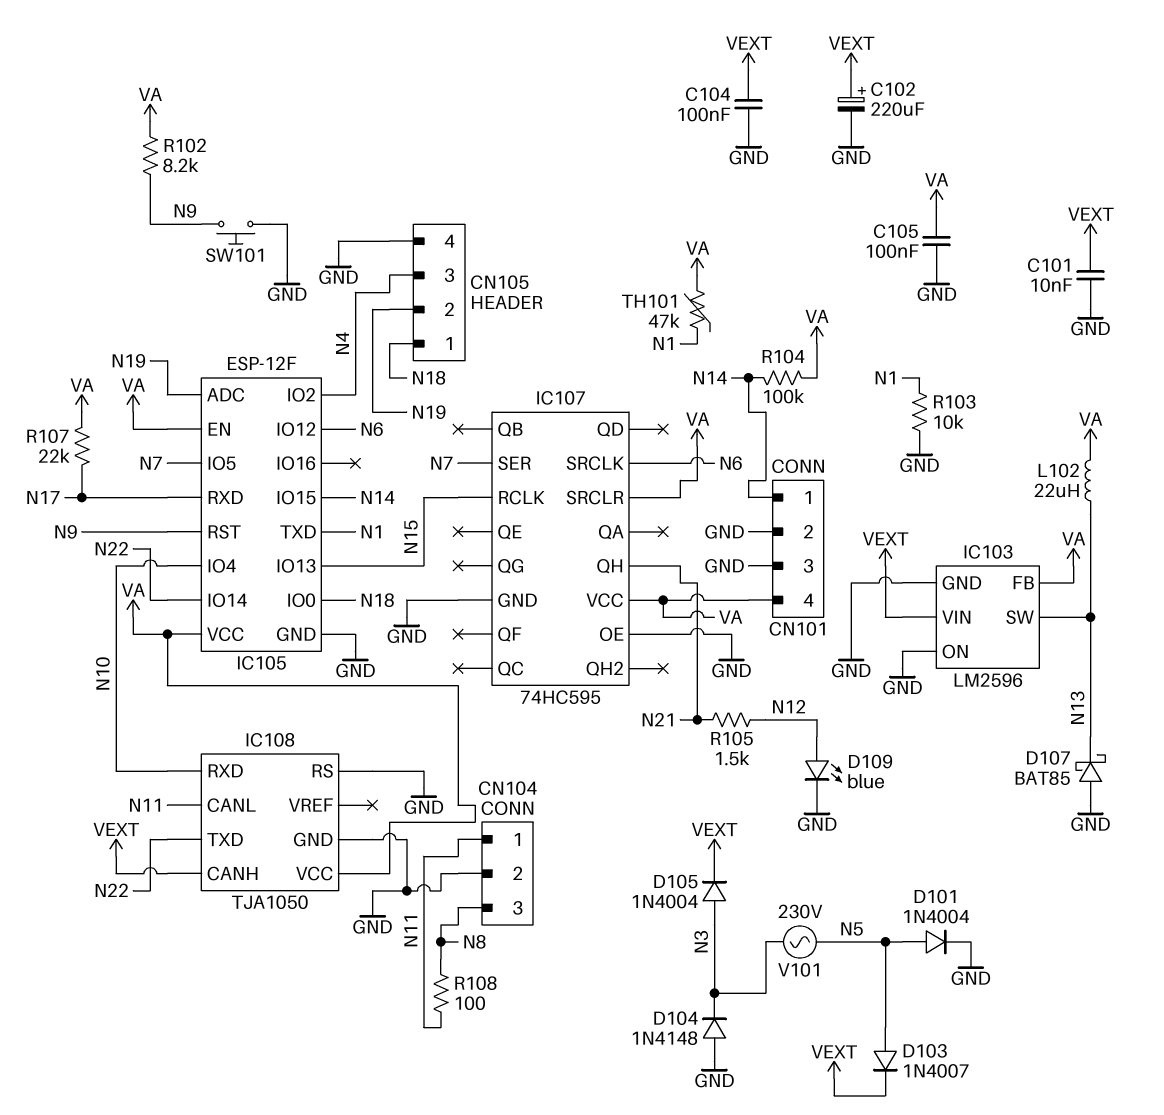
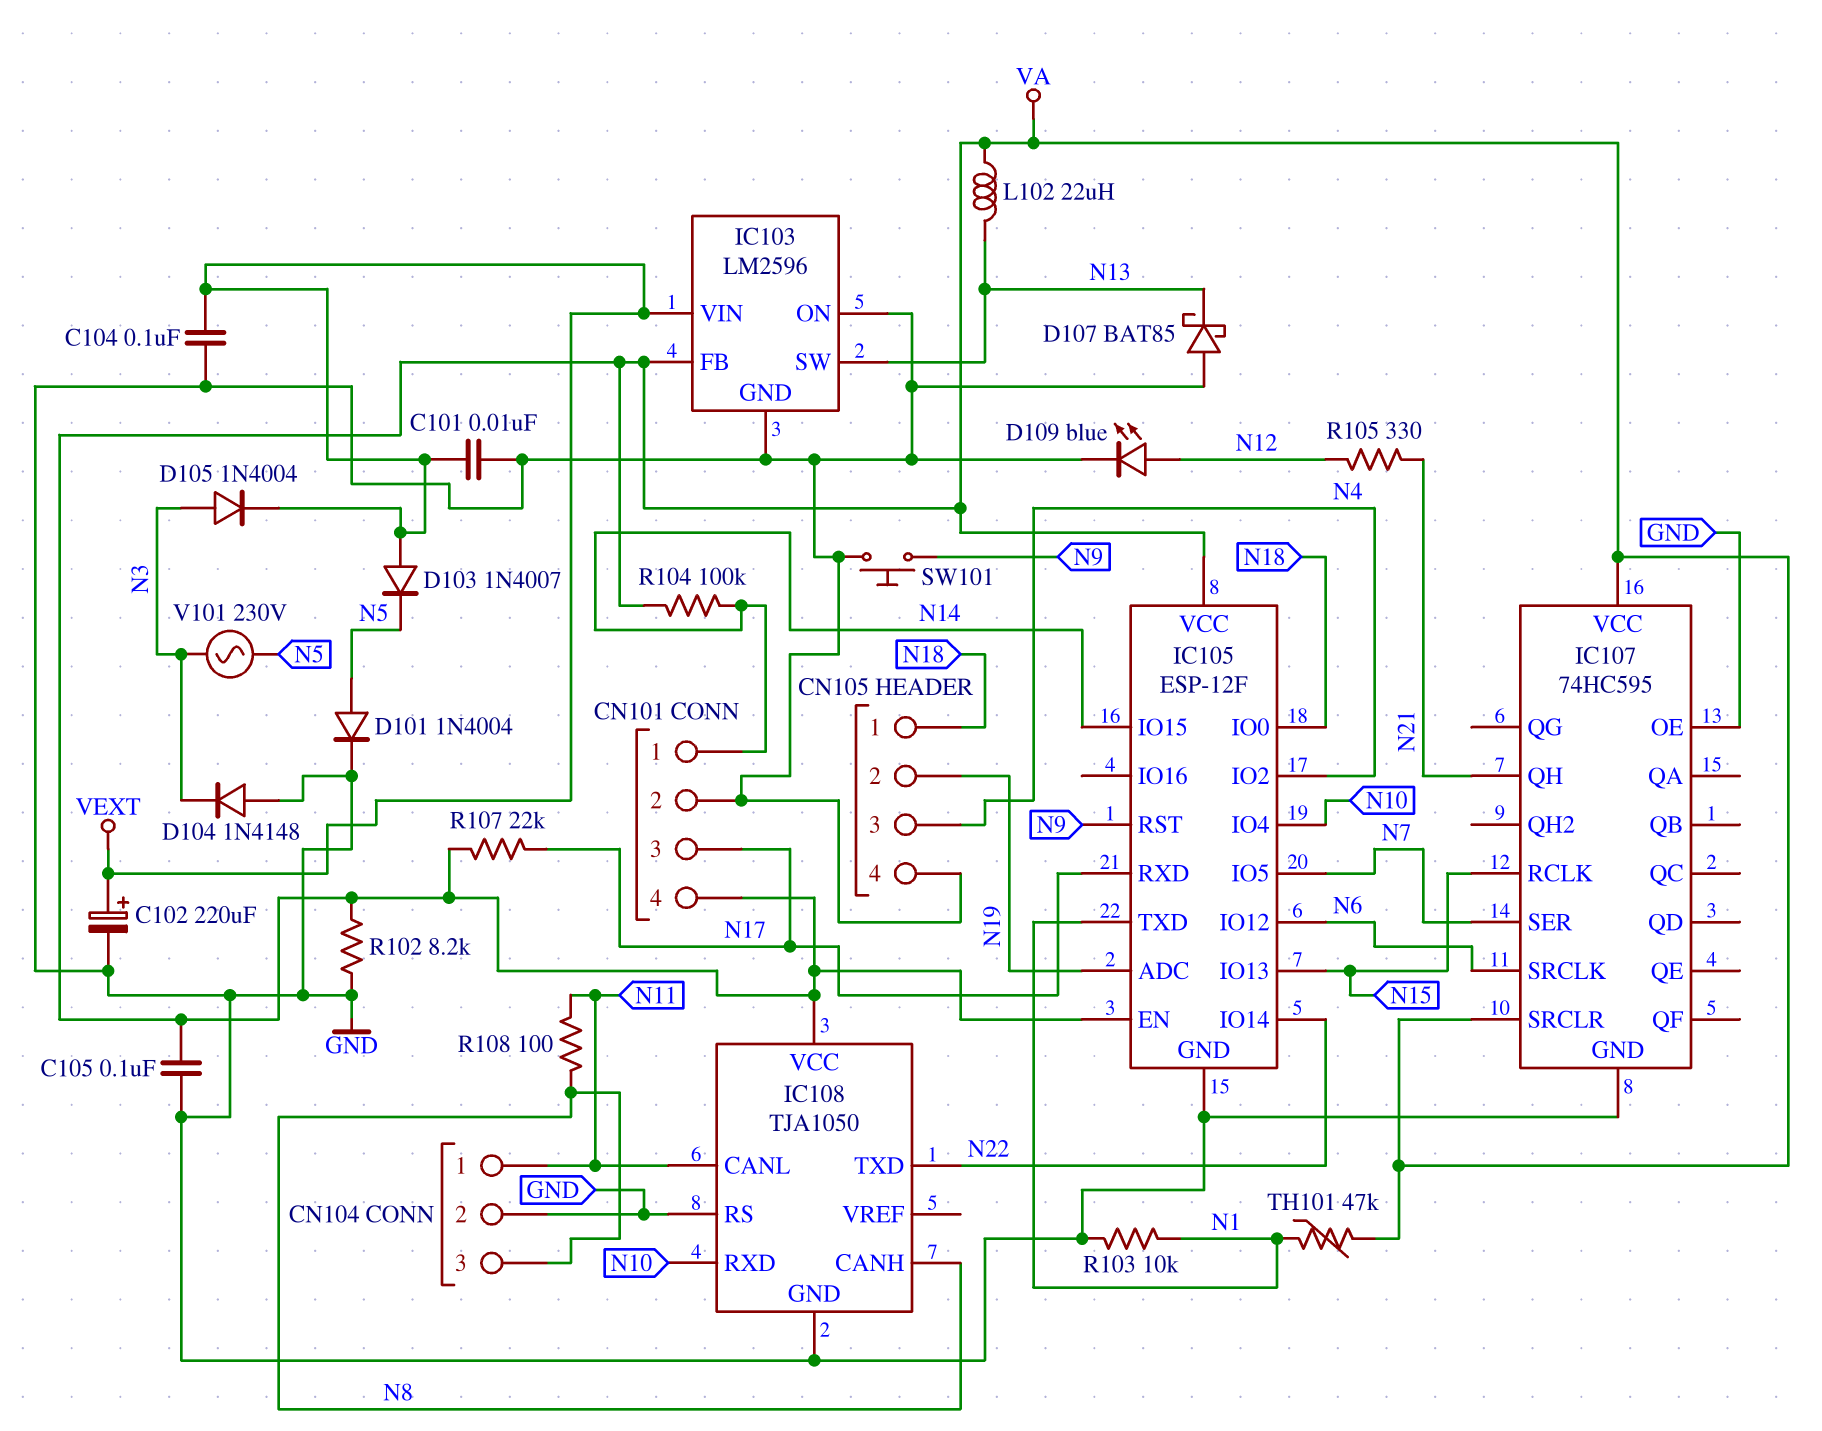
CN101 pin 3: GND -> N17
D103: diode 1N4007 (A N5, K VEXT) -> diode 1N4007 (A VEXT, K N5)
IC108 pin CANH: VEXT -> N8
R102: 8.2k (N9, VA) -> 8.2k (GND, VA)
R105: 1.5k (N12, N21) -> 330 (N12, N21)

